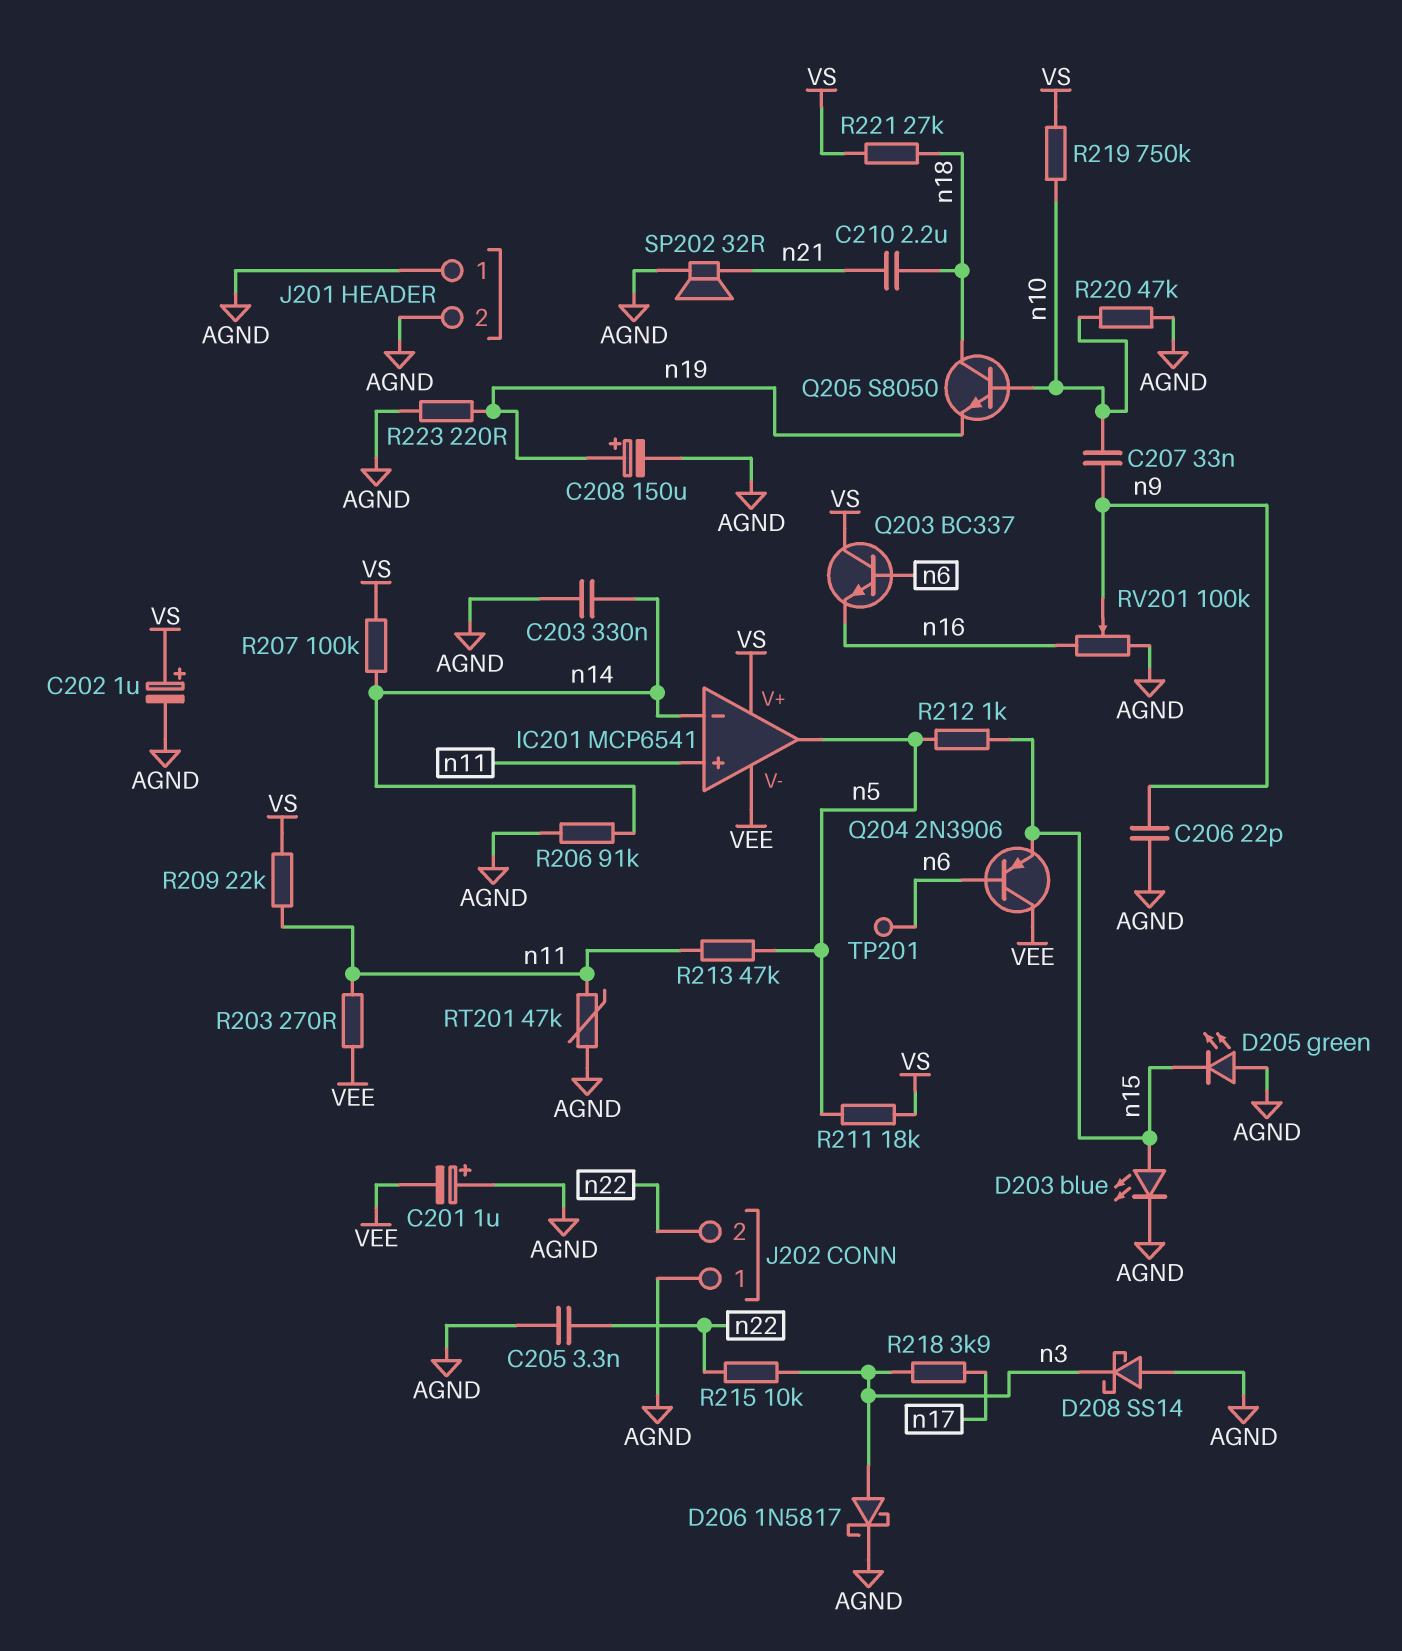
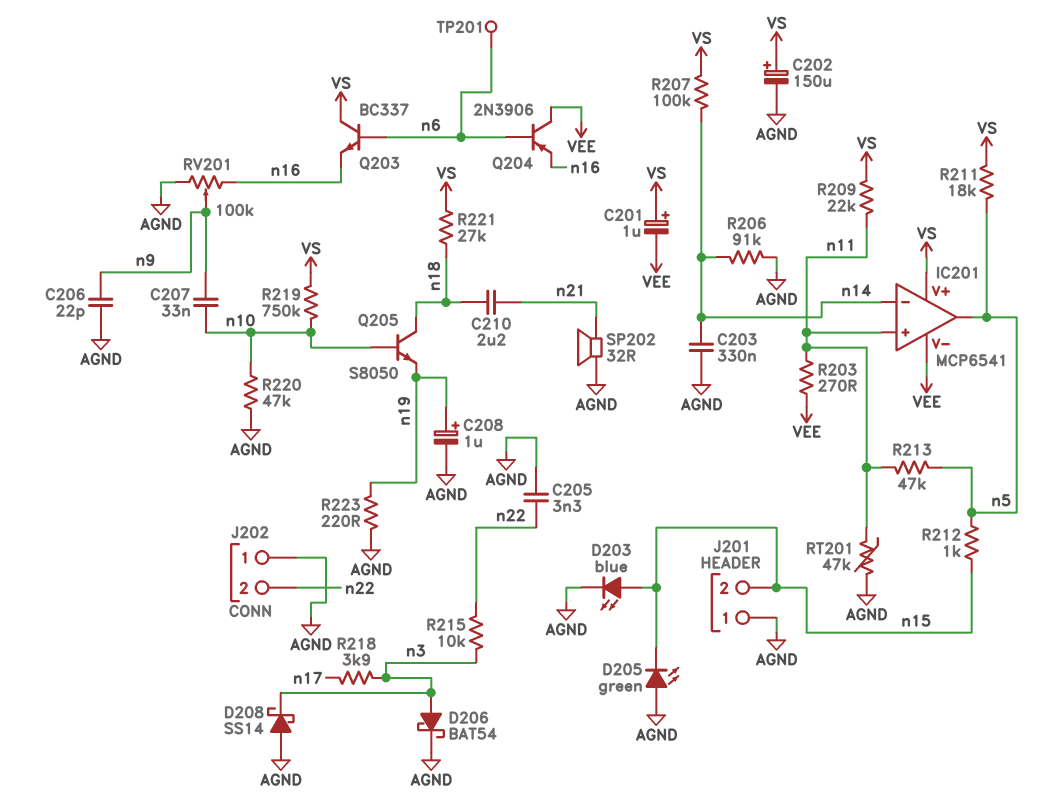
C201: 1uF (plus AGND, minus VEE) -> 1uF (plus VS, minus VEE)
C202: 1uF (plus VS, minus AGND) -> 150uF (plus VS, minus AGND)
C208: 150uF (plus n19, minus AGND) -> 1uF (plus n19, minus AGND)
D206: schottky 1N5817 (A n3, K AGND) -> schottky BAT54 (A n3, K AGND)
J201 pin 2: AGND -> n15
Q204: PNP 2N3906 (B n6, C VEE, E n15) -> PNP 2N3906 (B n6, C VEE, E n16)

